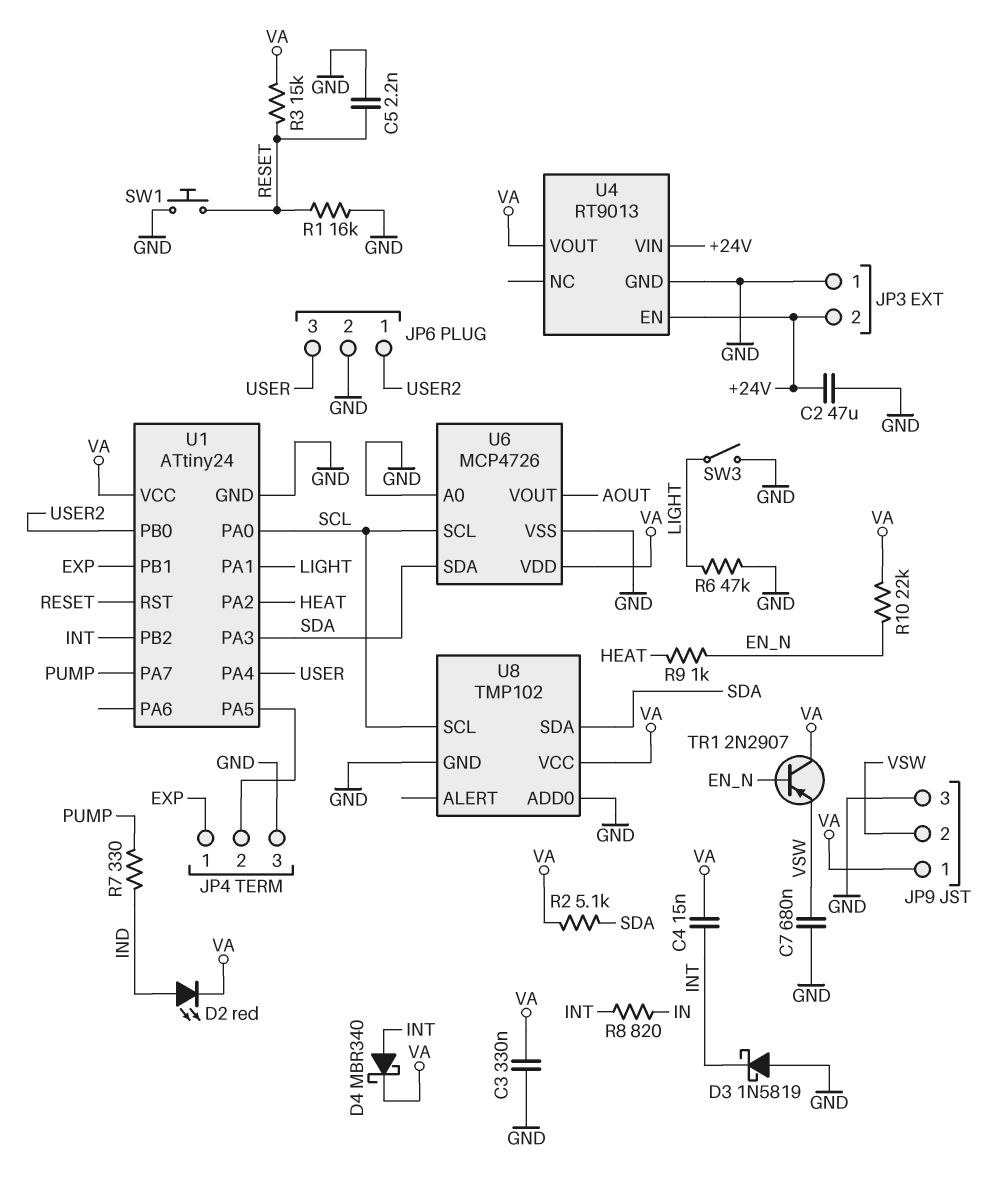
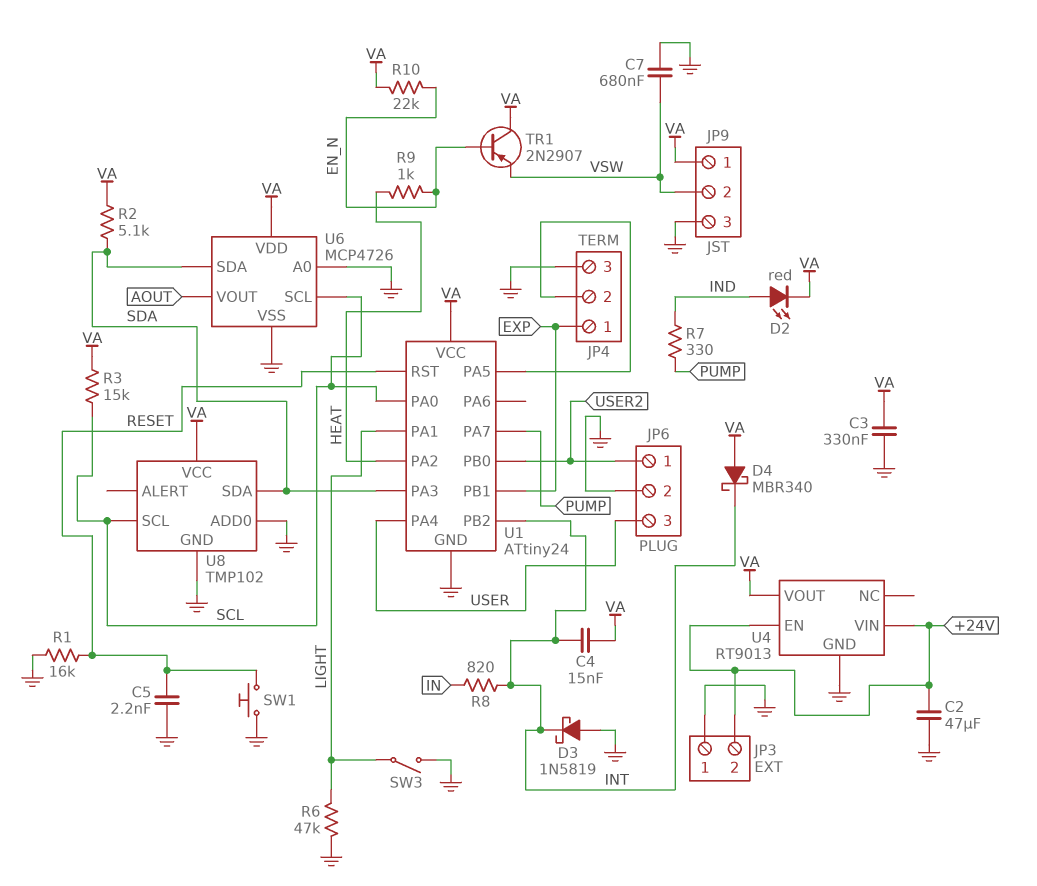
D4: schottky MBR340 (A INT, K VA) -> schottky MBR340 (A VA, K INT)
R3: 15k (RESET, VA) -> 15k (SCL, VA)

